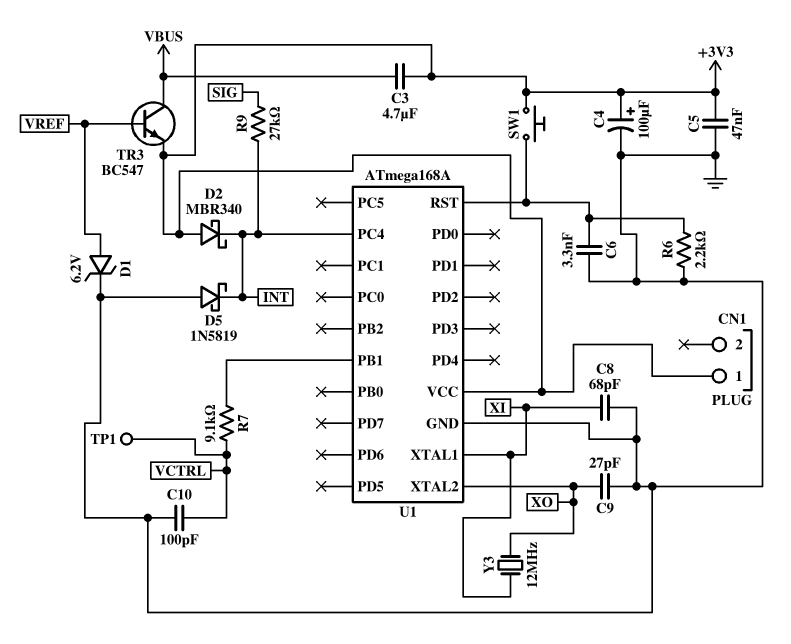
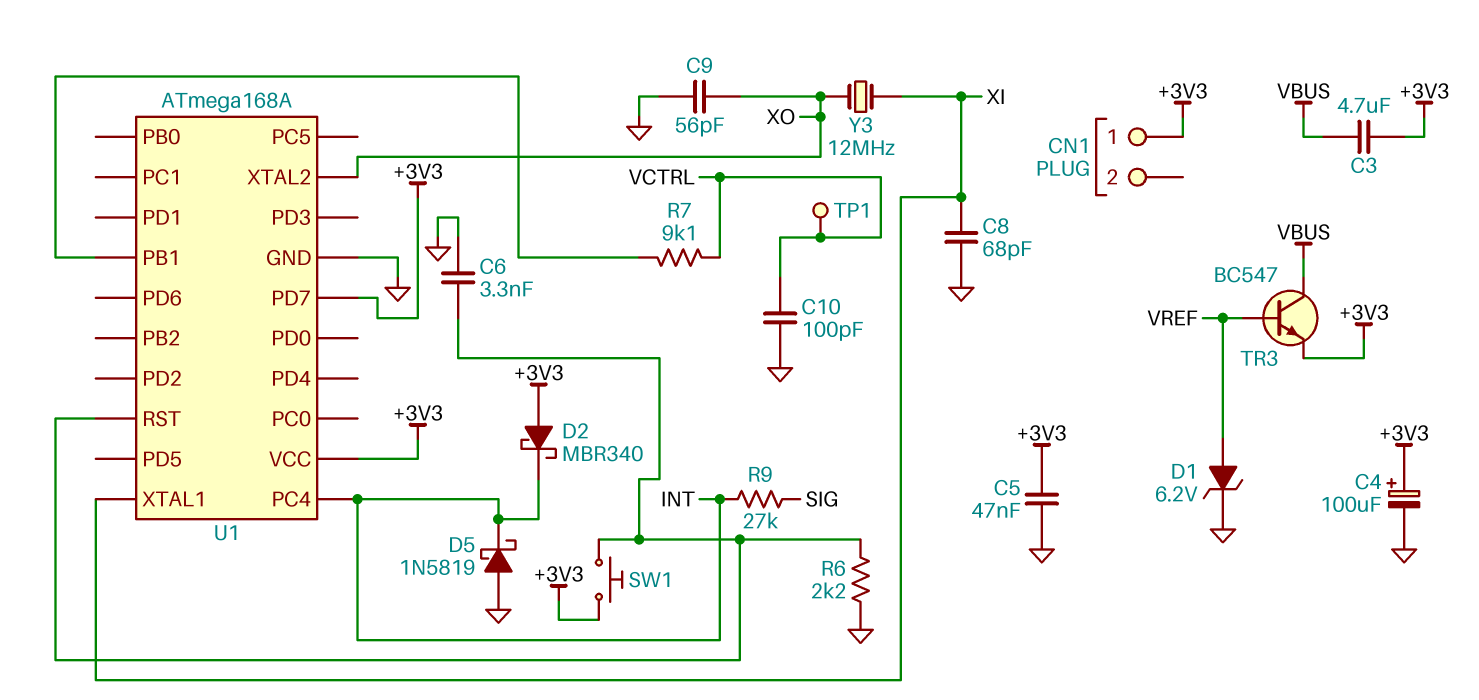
C9: 27pF (GND, XO) -> 56pF (GND, XO)
U1 pin PD7: none -> +3V3

